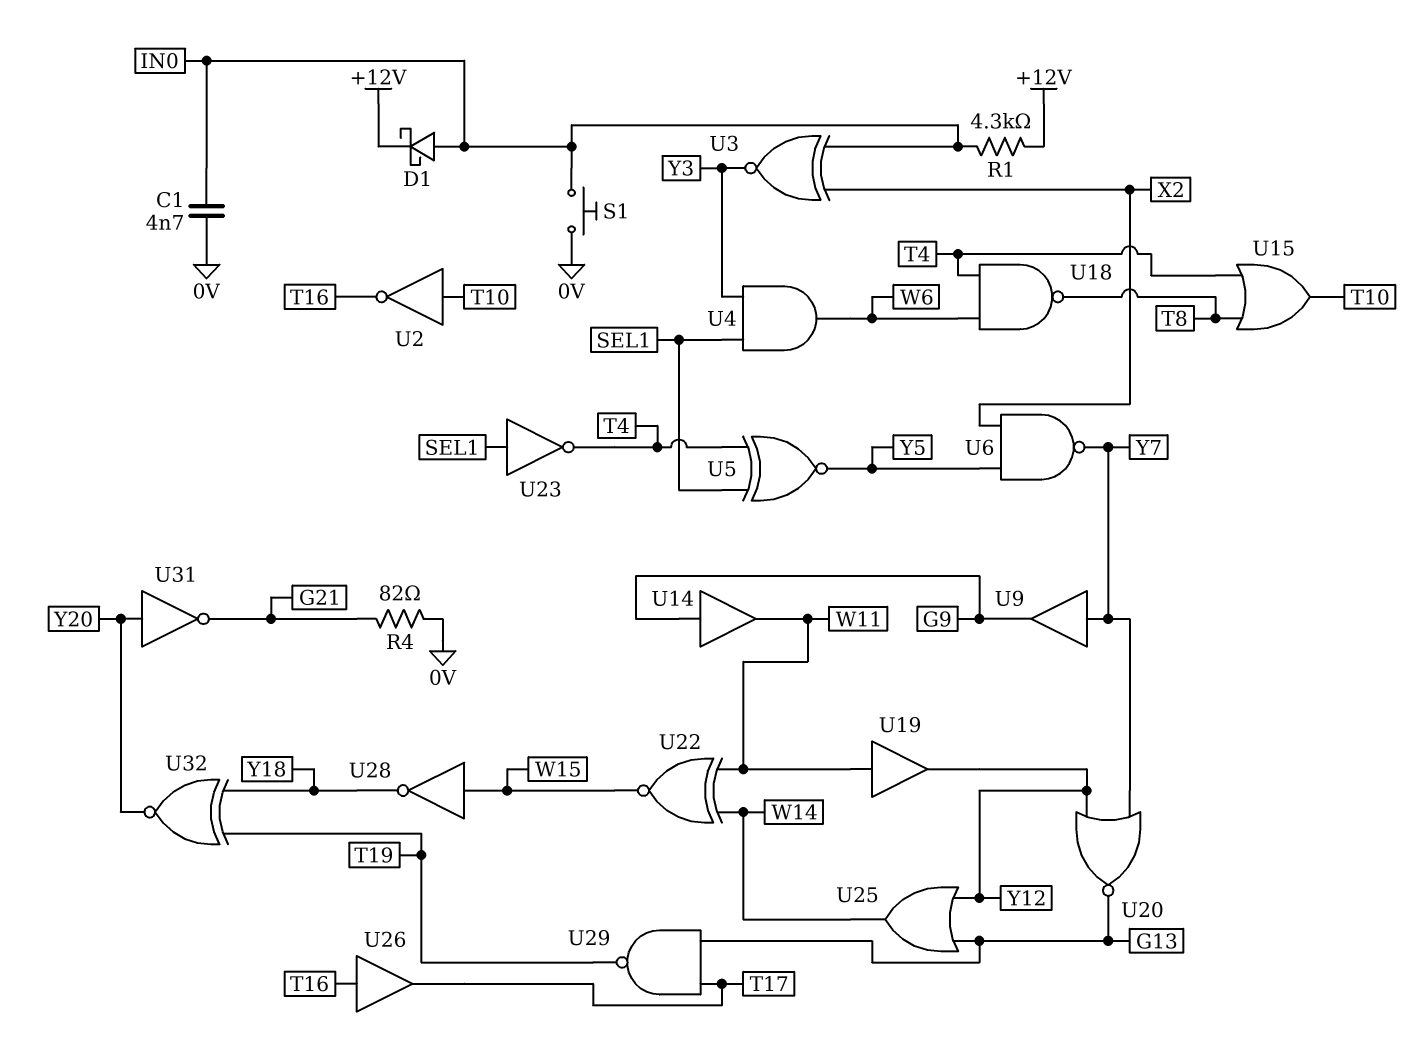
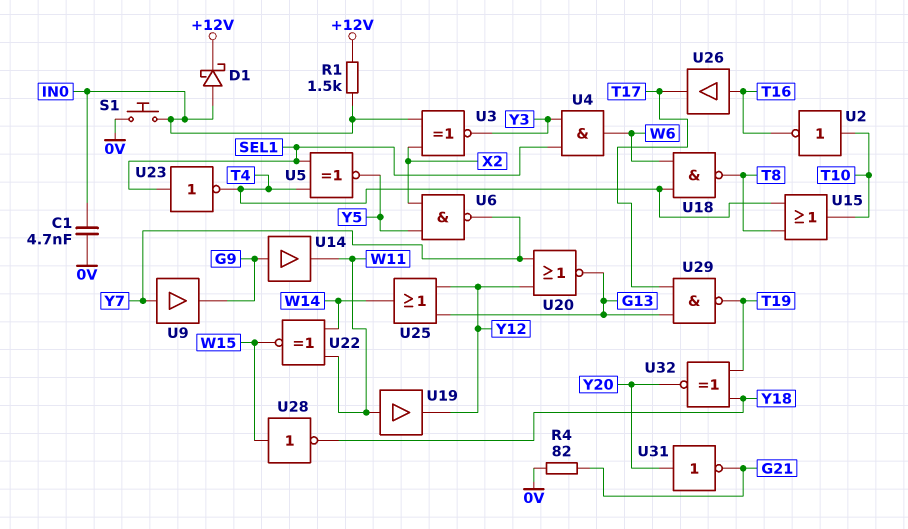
R1: 4.3k (+12V, IN0) -> 1.5k (+12V, IN0)

